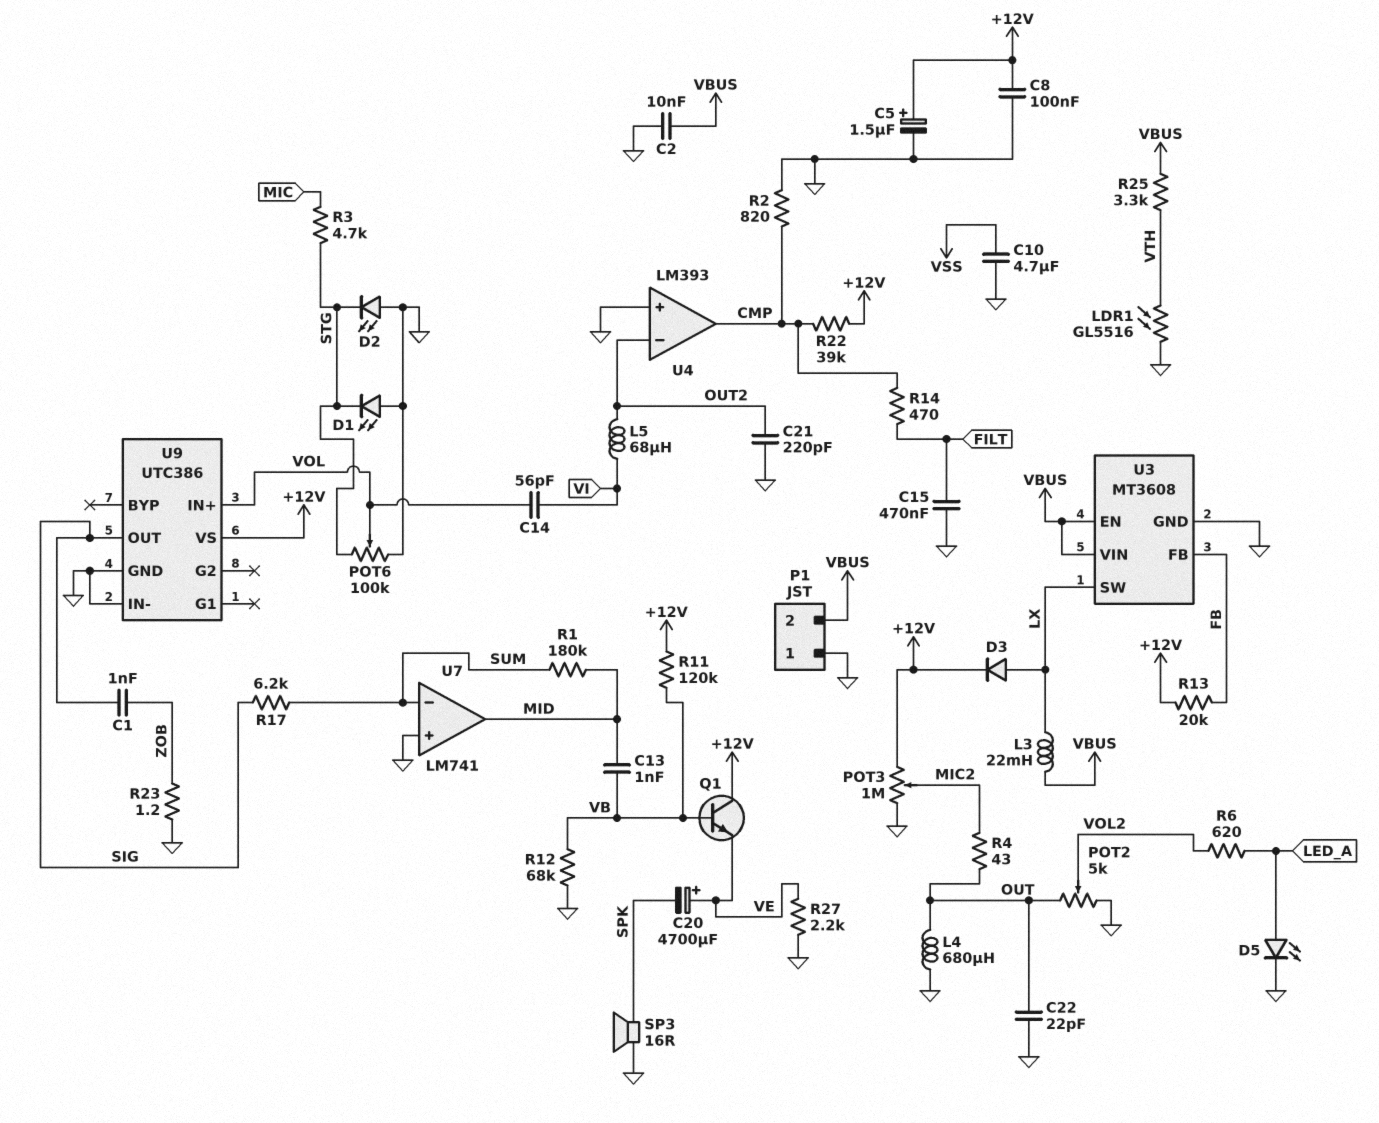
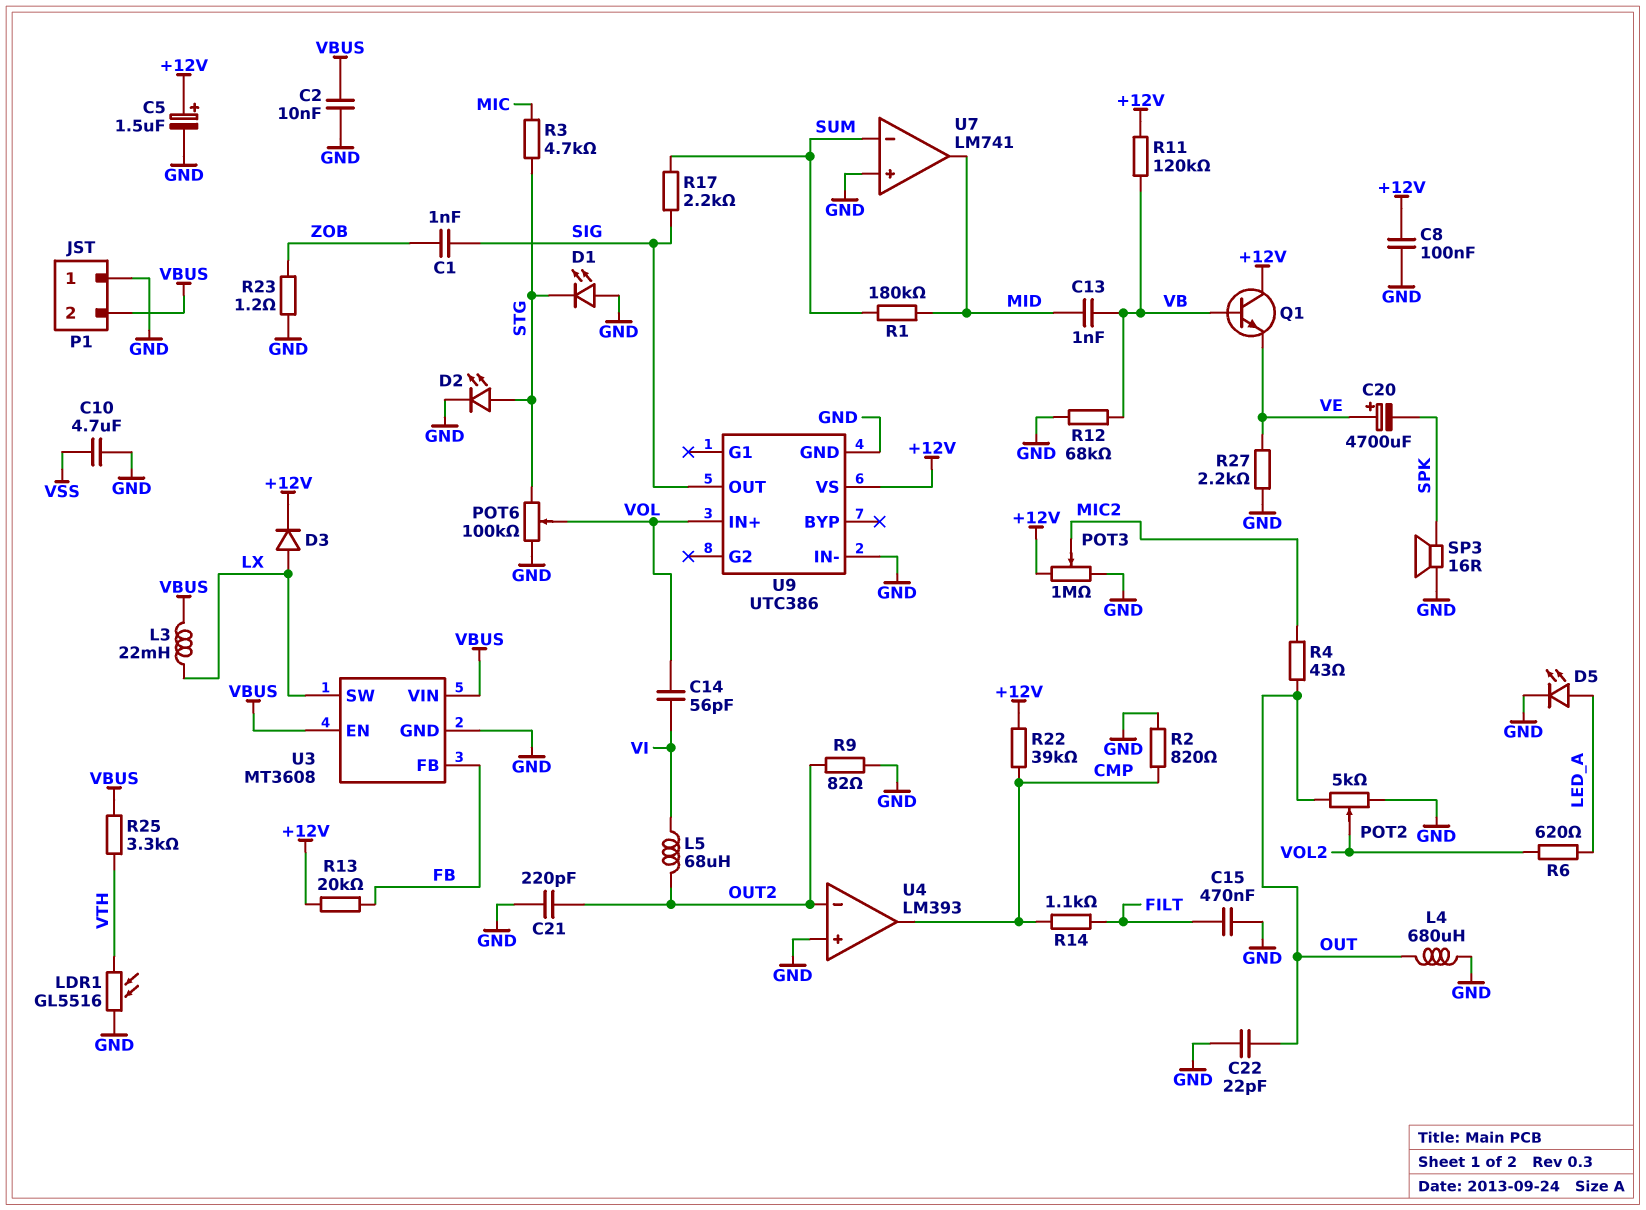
D2: LED (A GND, K STG) -> LED (A STG, K GND)
R9: none -> 82 (GND, OUT2)
R14: 470 (CMP, FILT) -> 1.1k (CMP, FILT)
R17: 6.2k (SIG, SUM) -> 2.2k (SIG, SUM)

